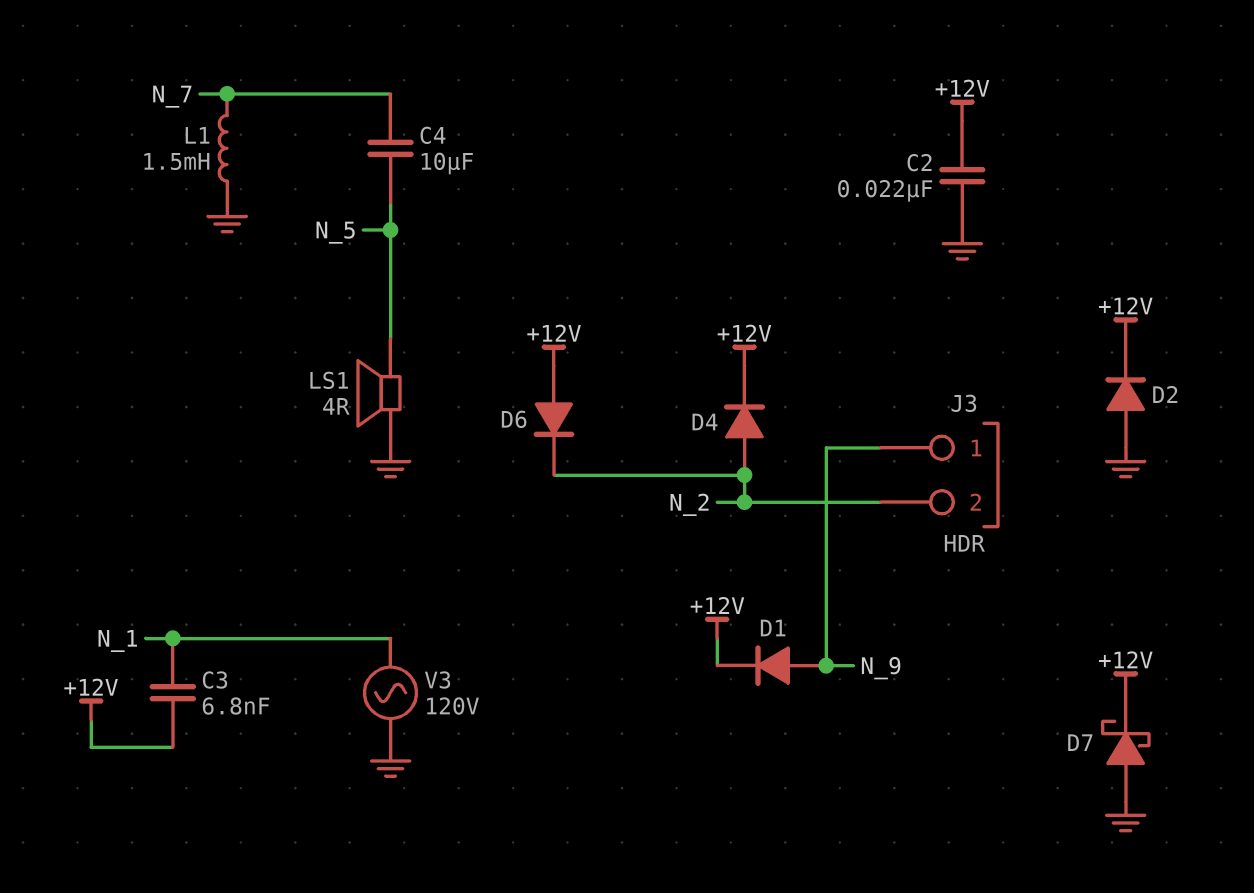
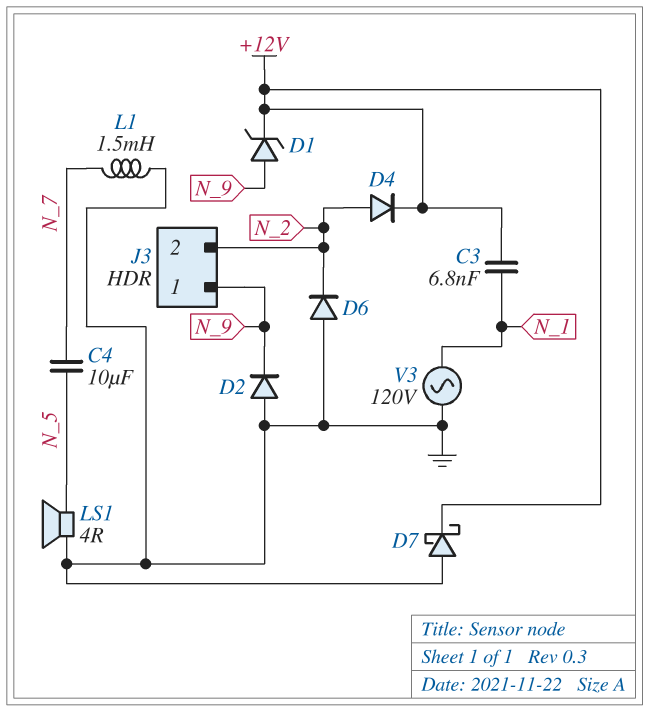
C2: 22nF (+12V, GND) -> none
D1: diode (A N_9, K +12V) -> zener (A N_9, K +12V)
D2: diode (A GND, K +12V) -> diode (A GND, K N_9)
D6: diode (A +12V, K N_2) -> diode (A GND, K N_2)

